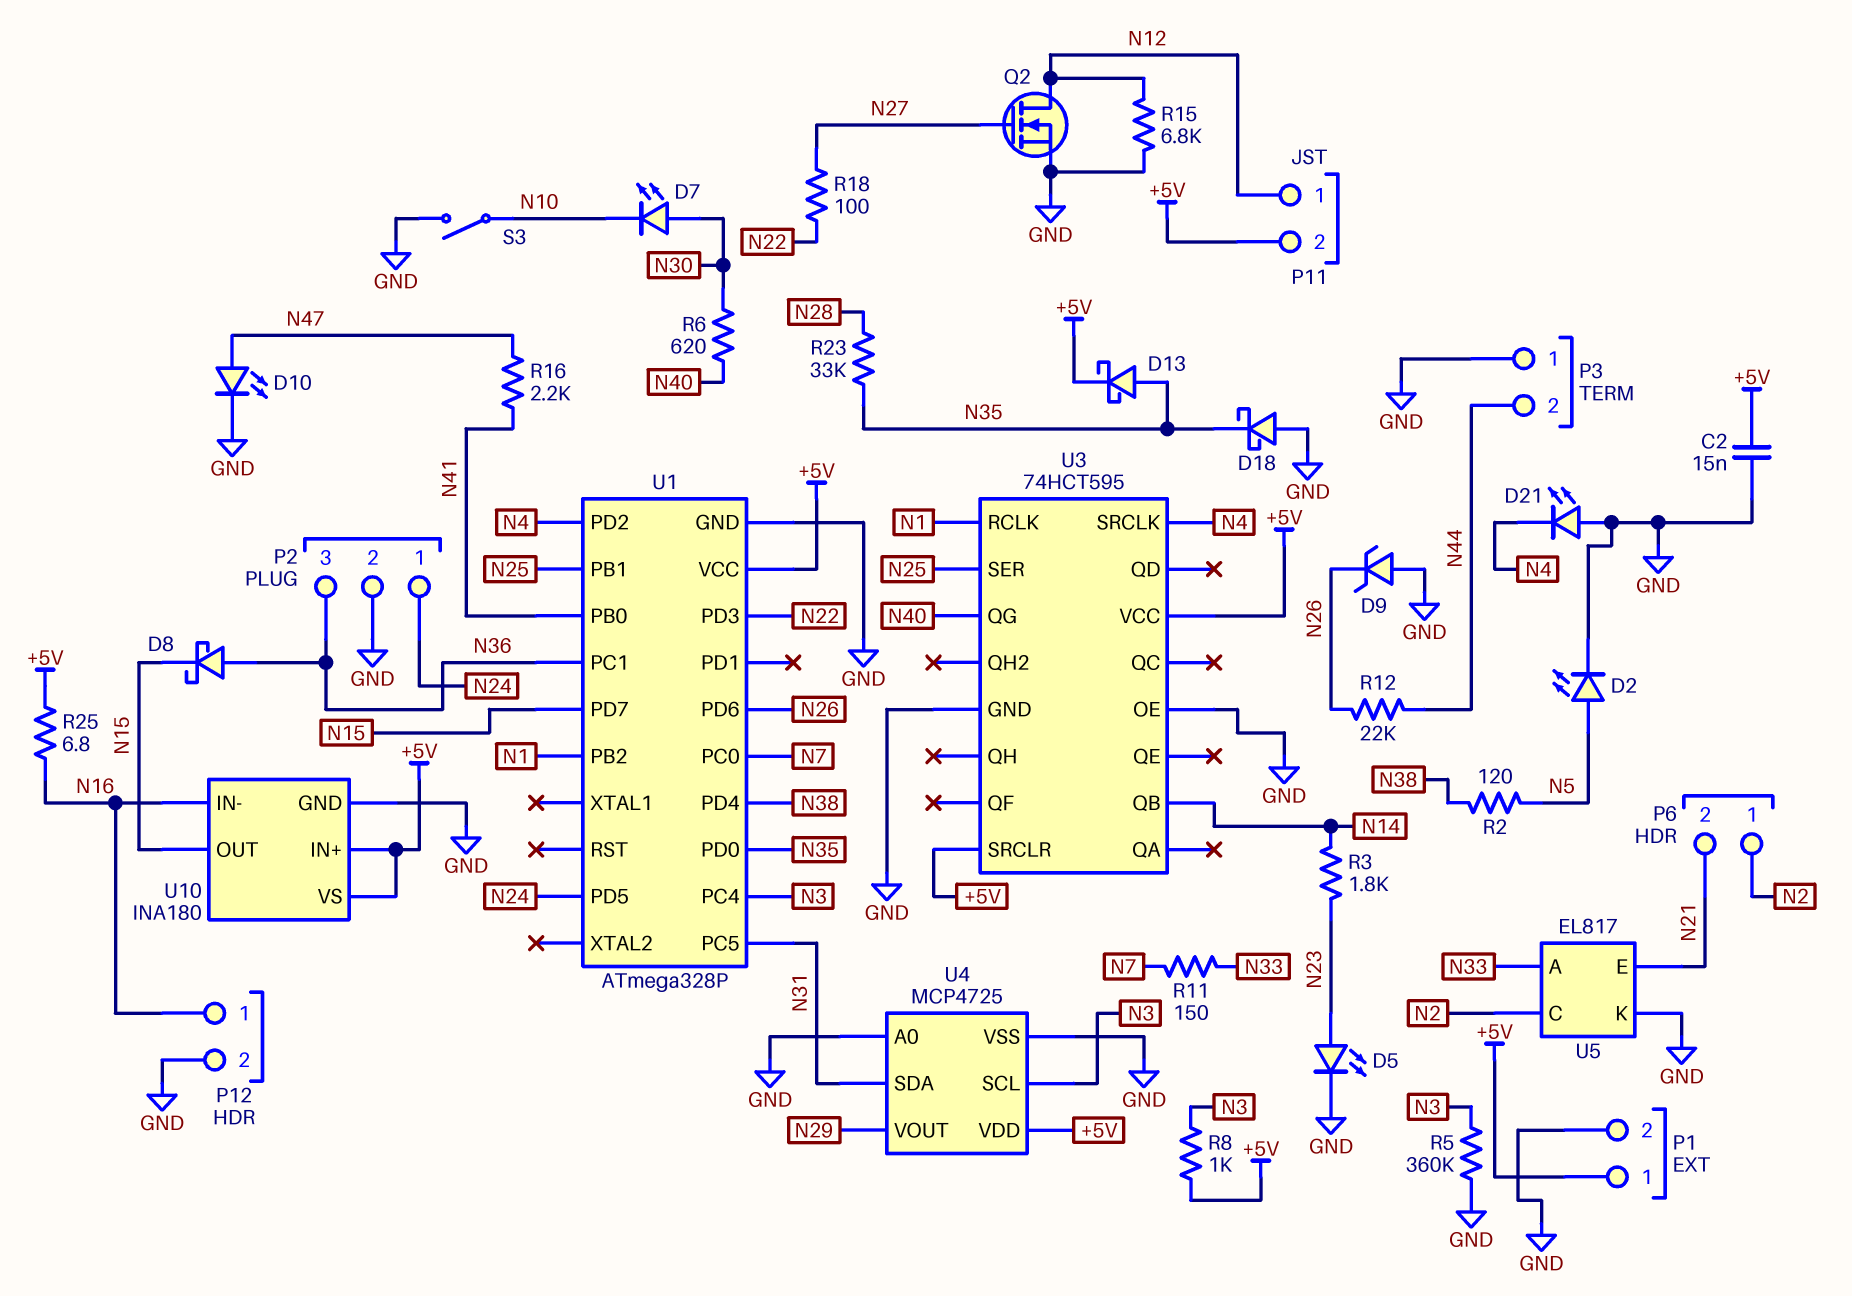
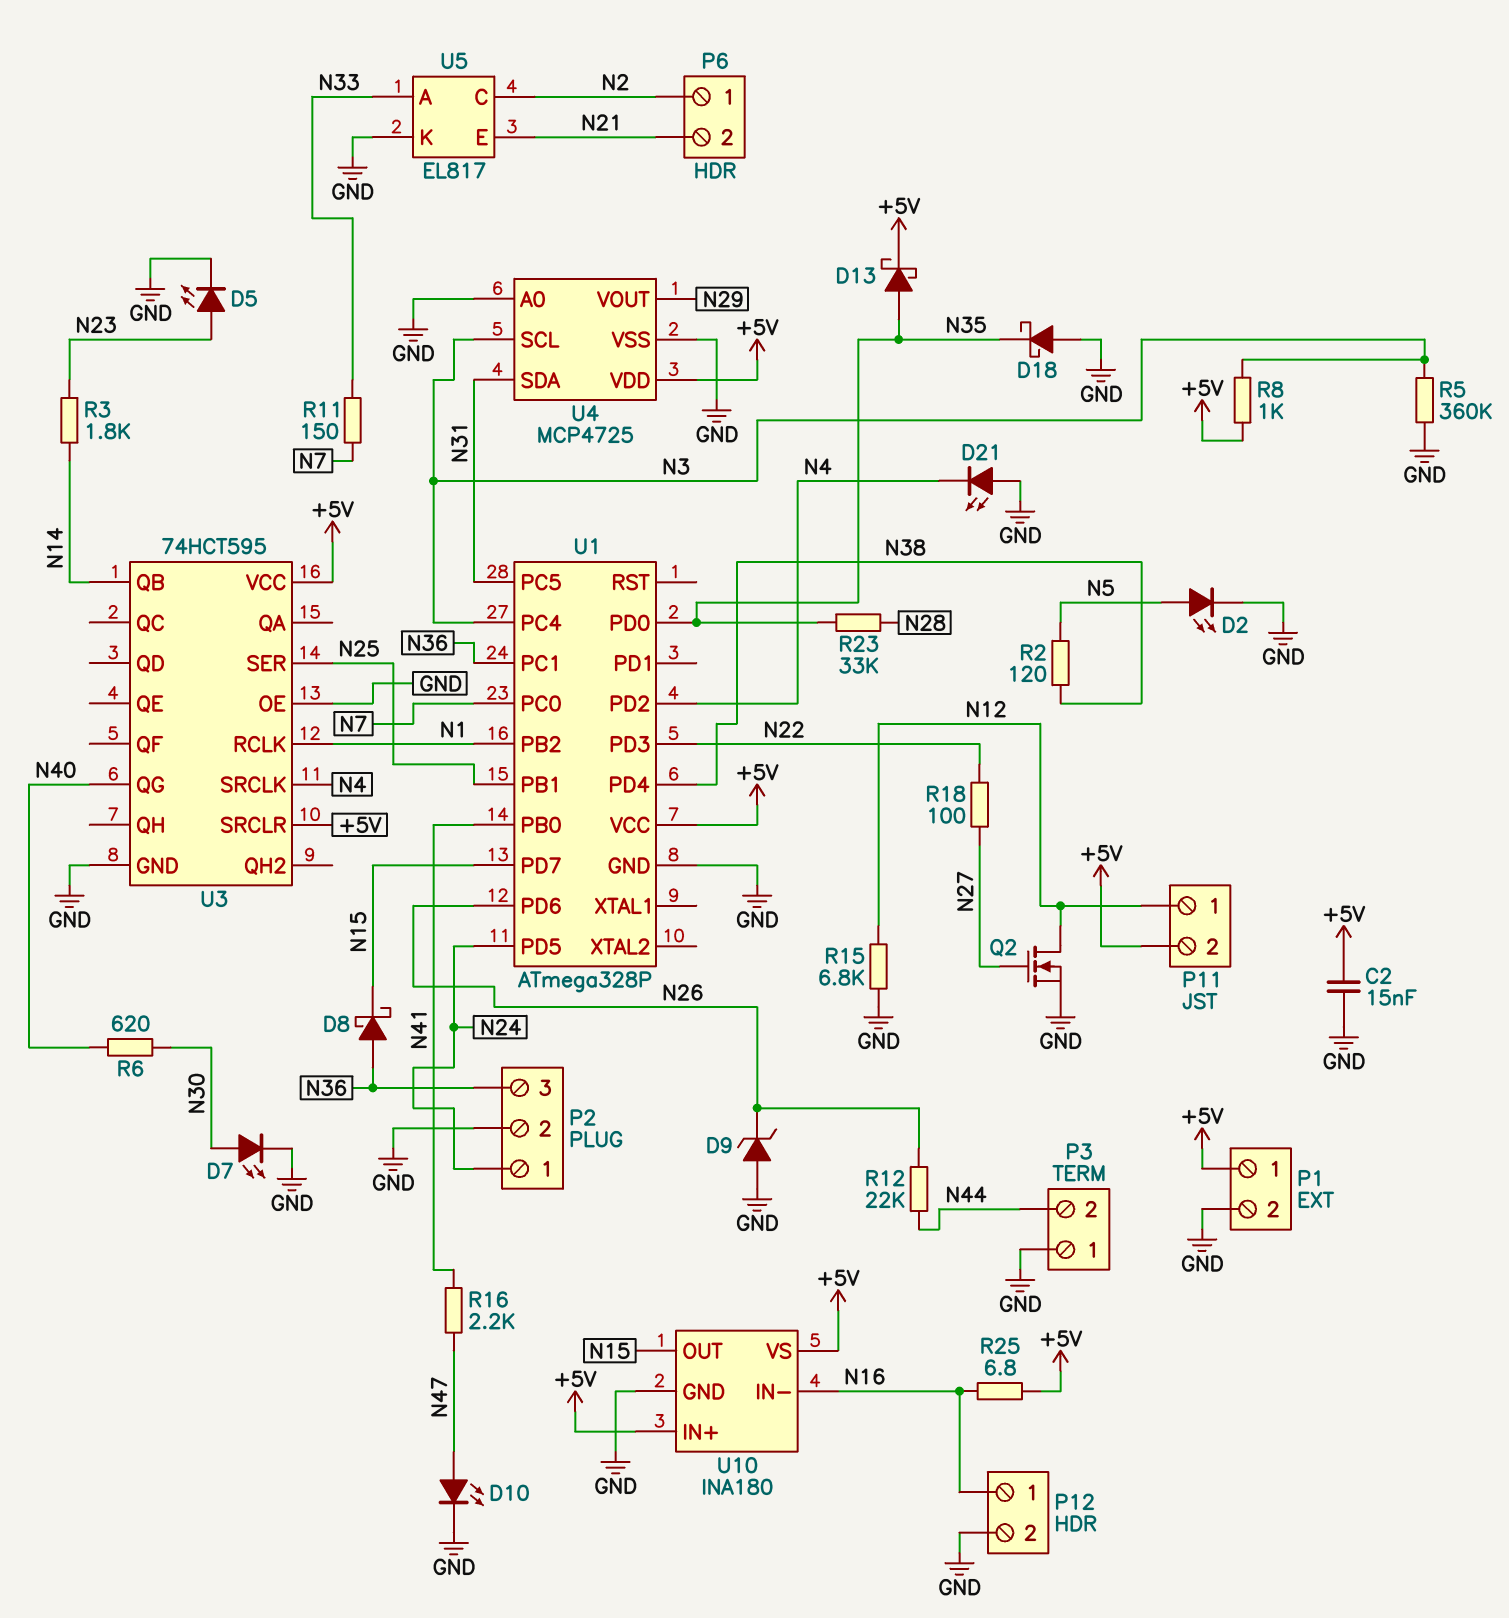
D7: LED (A N30, K N10) -> LED (A N30, K GND)
S3: switch (GND, N10) -> none

